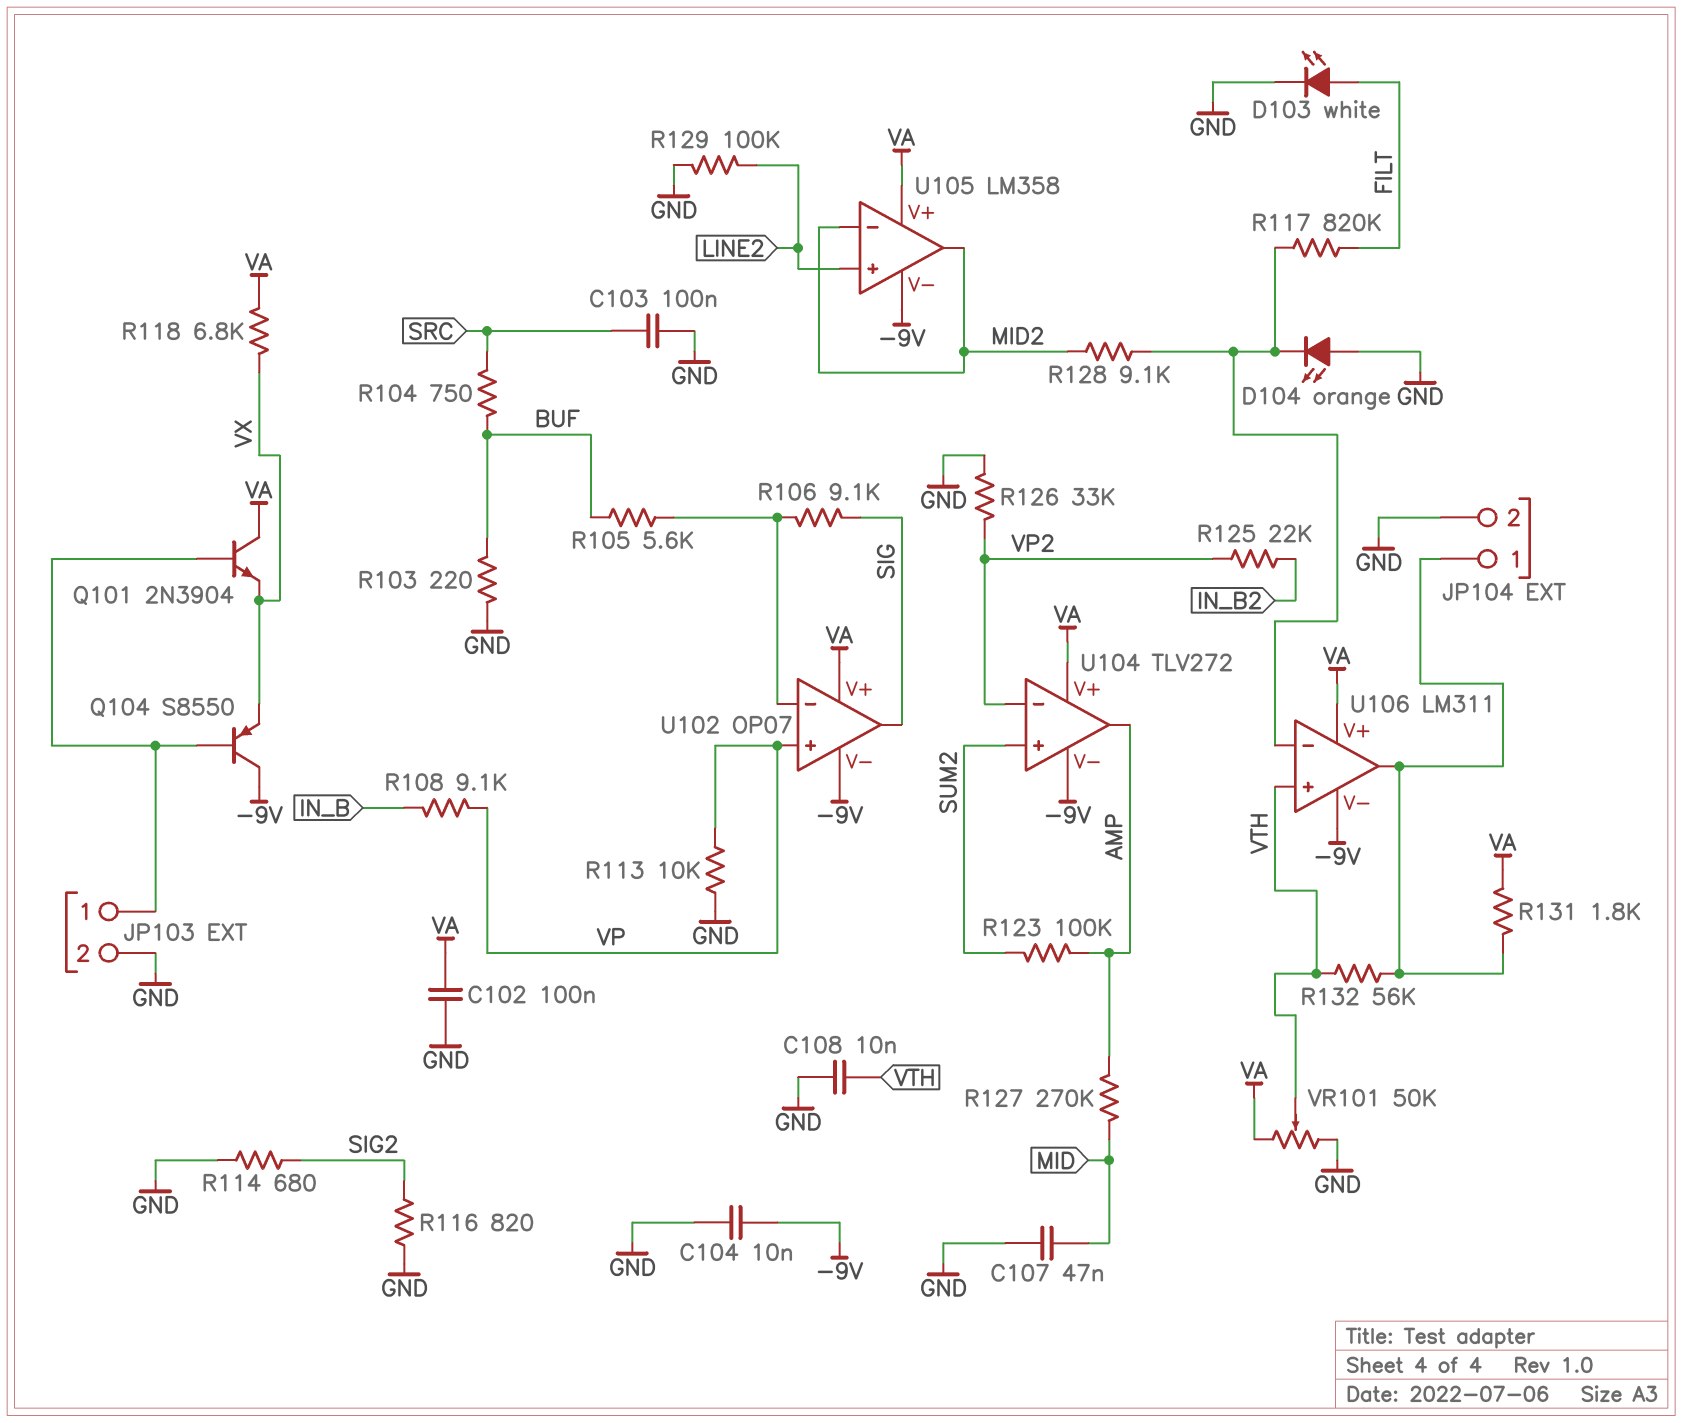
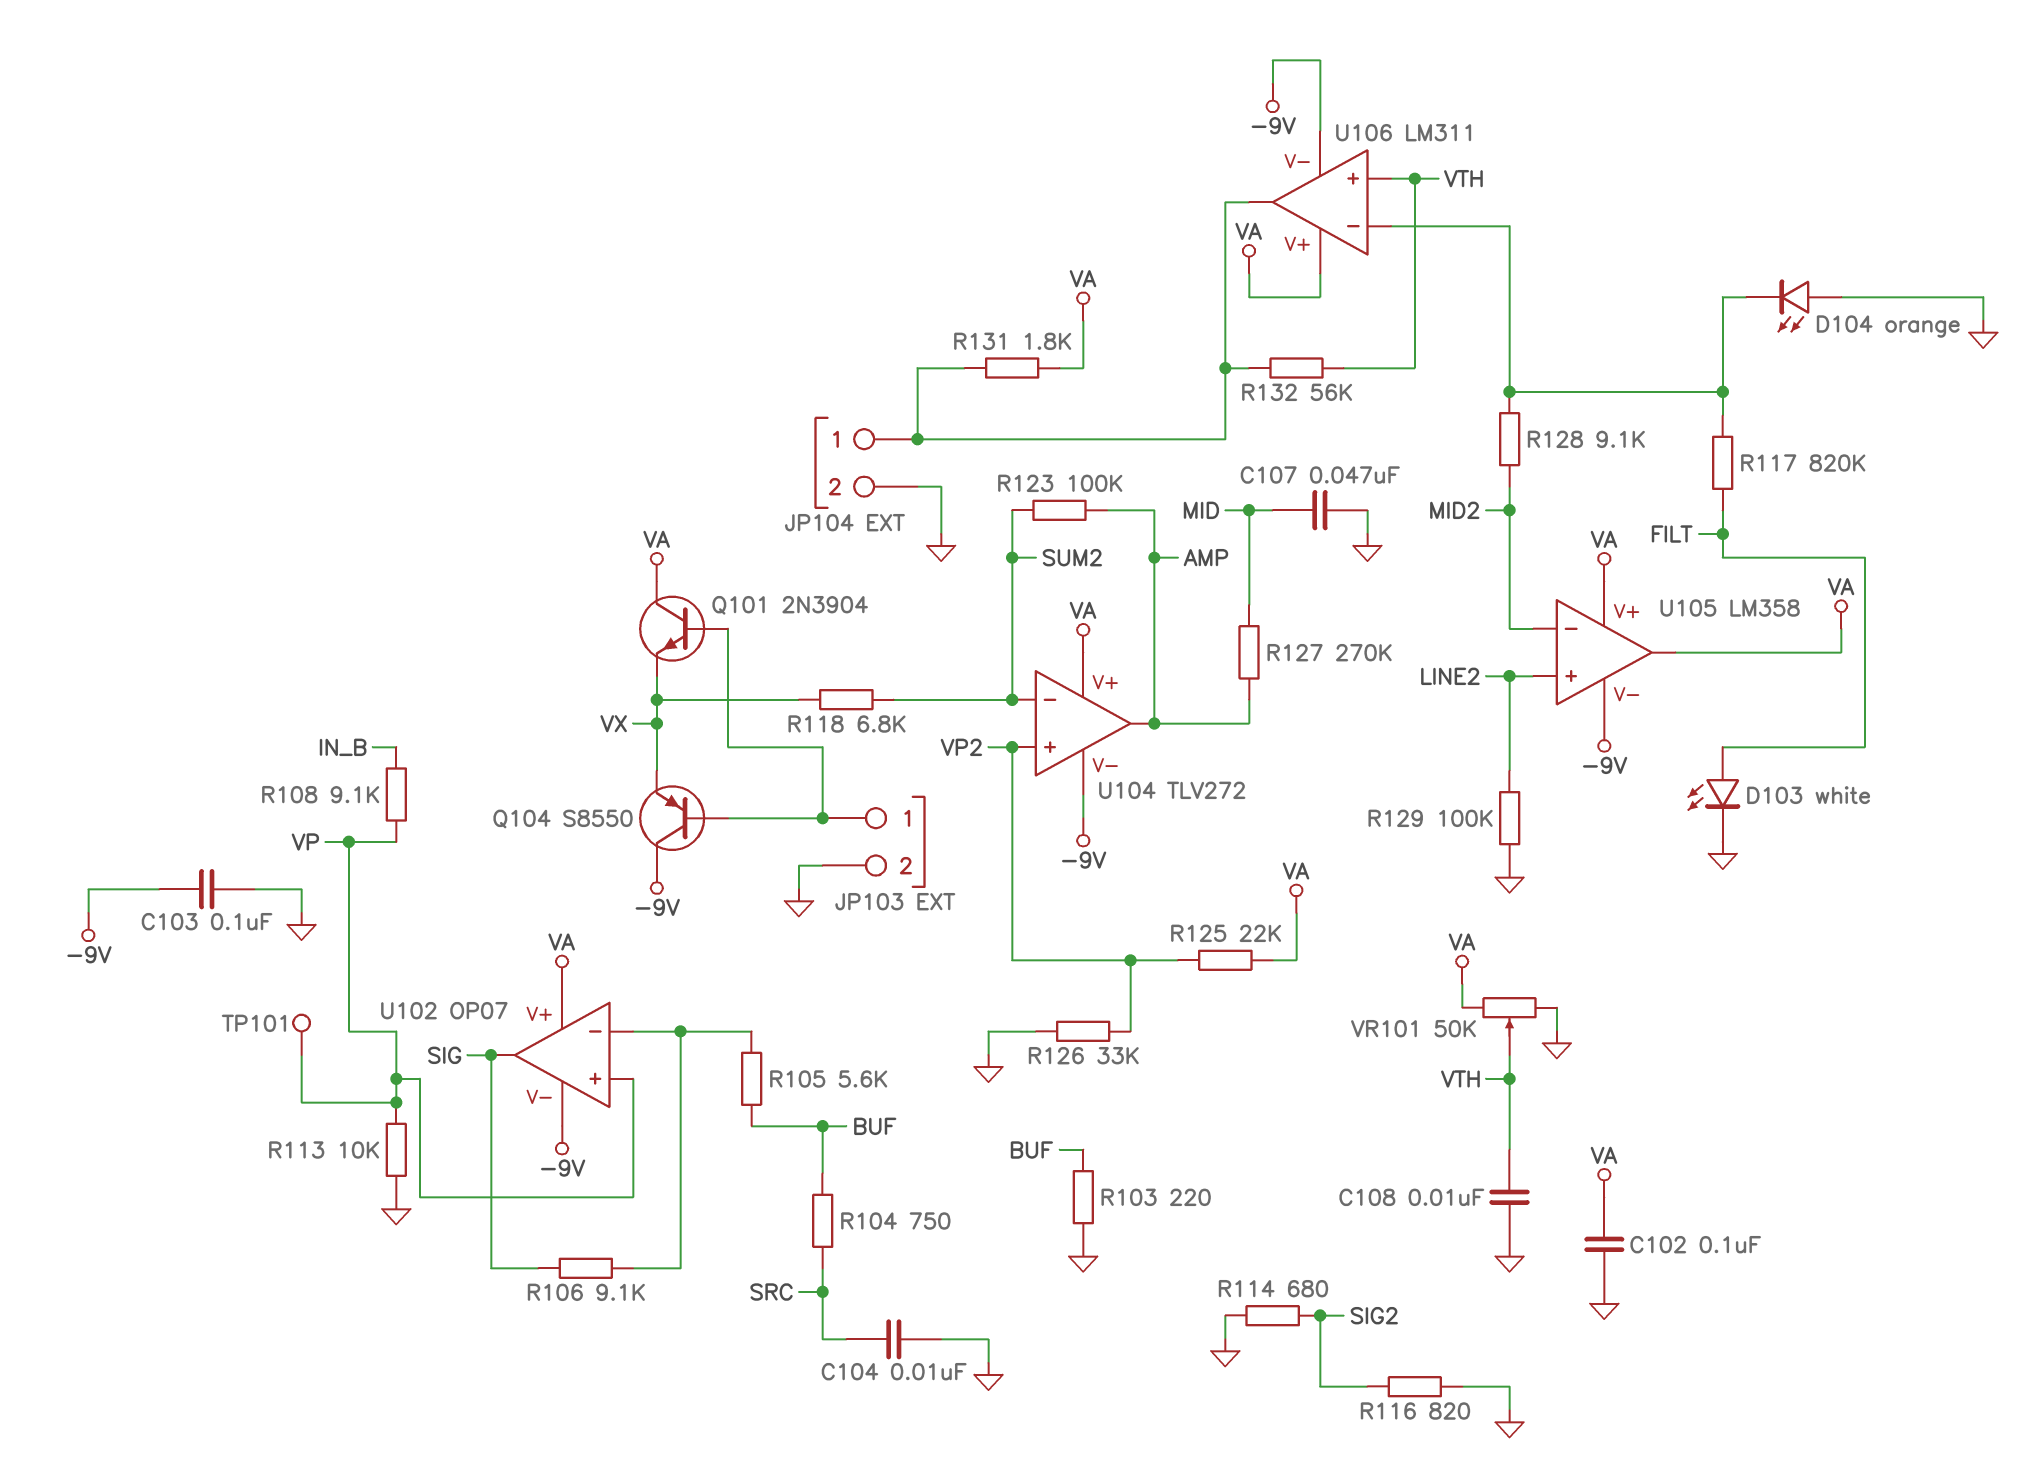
C103: 100nF (GND, SRC) -> 100nF (-9V, GND)
C104: 10nF (-9V, GND) -> 10nF (GND, SRC)
R118: 6.8k (VA, VX) -> 6.8k (SUM2, VX)
R125: 22k (IN_B2, VP2) -> 22k (VA, VP2)
TP101: none -> test point (VP)
U104 pin in+: SUM2 -> VP2
U104 pin in-: VP2 -> SUM2
U105 pin out: MID2 -> VA

